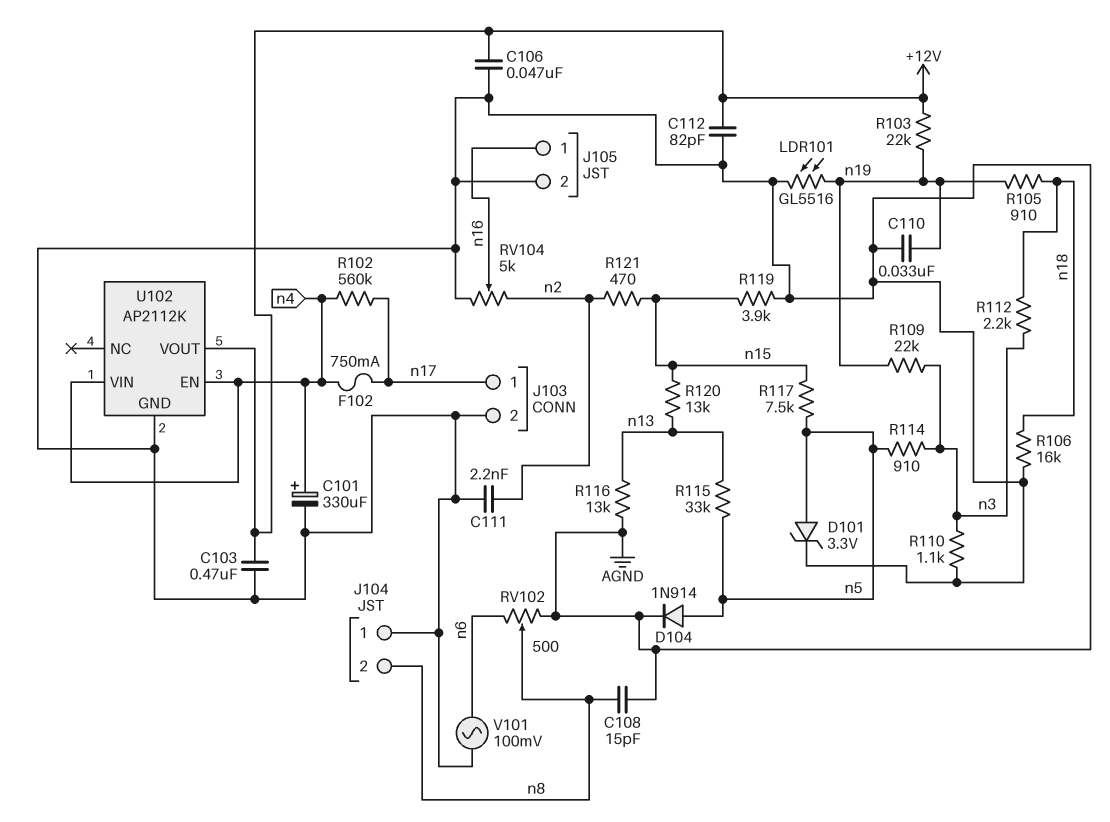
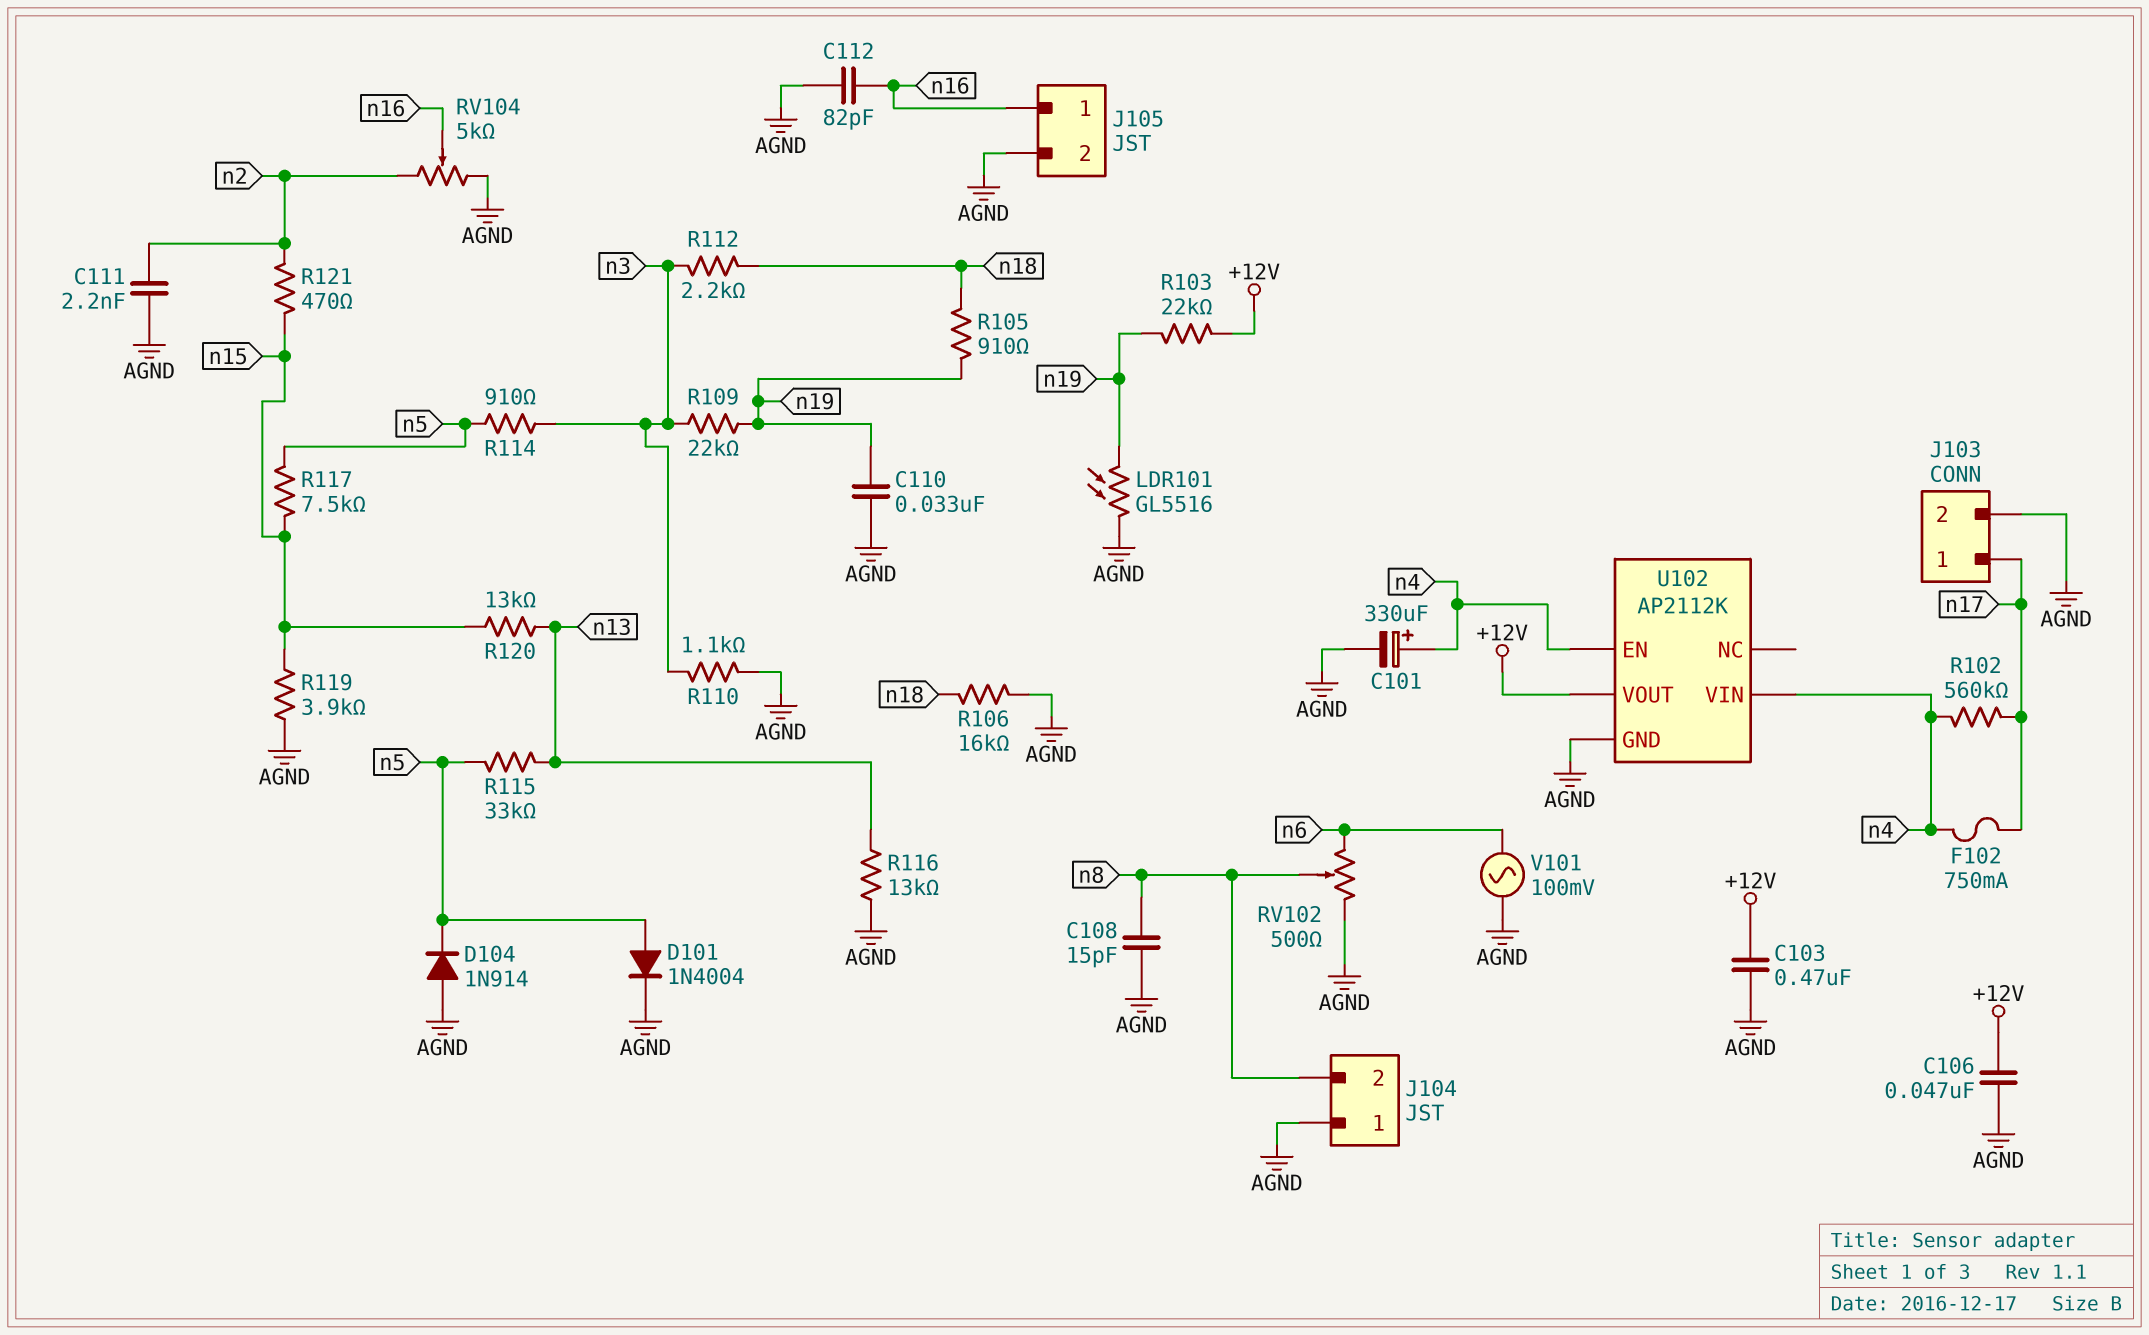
C112: 82pF (+12V, AGND) -> 82pF (AGND, n16)
D101: zener 3.3V (A n5, K AGND) -> diode 1N4004 (A n5, K AGND)
D104: diode 1N914 (A n5, K AGND) -> diode 1N914 (A AGND, K n5)

